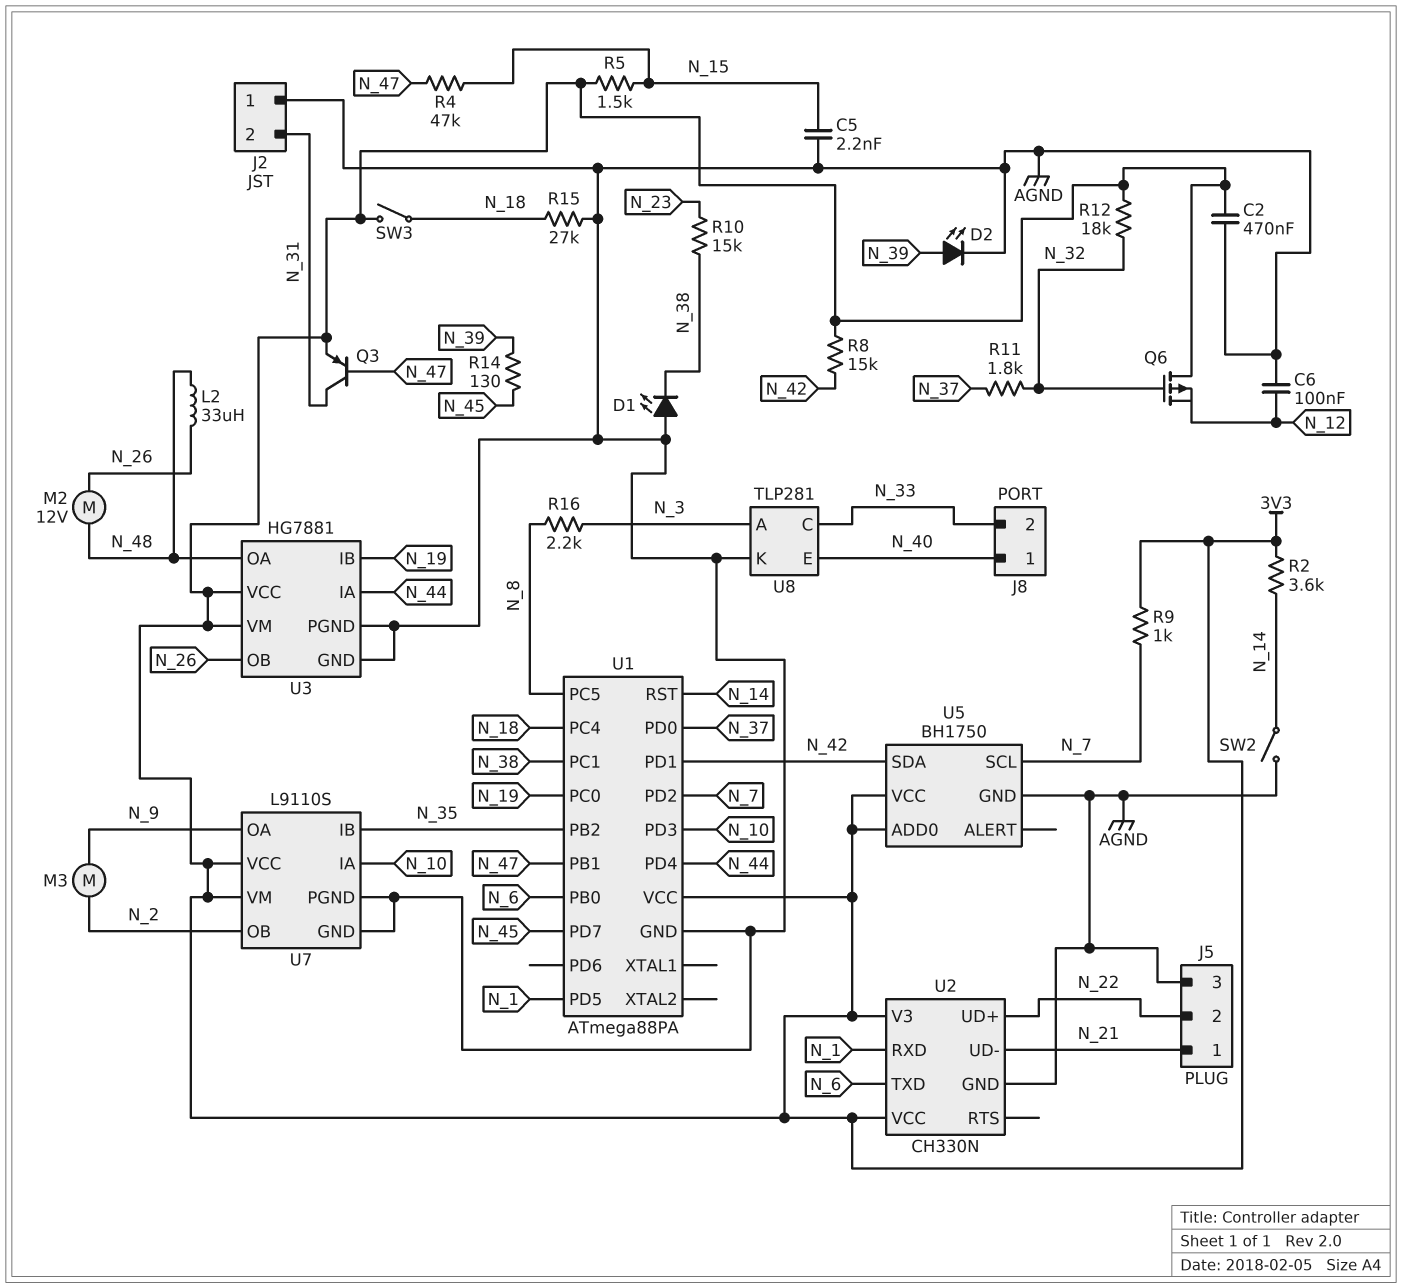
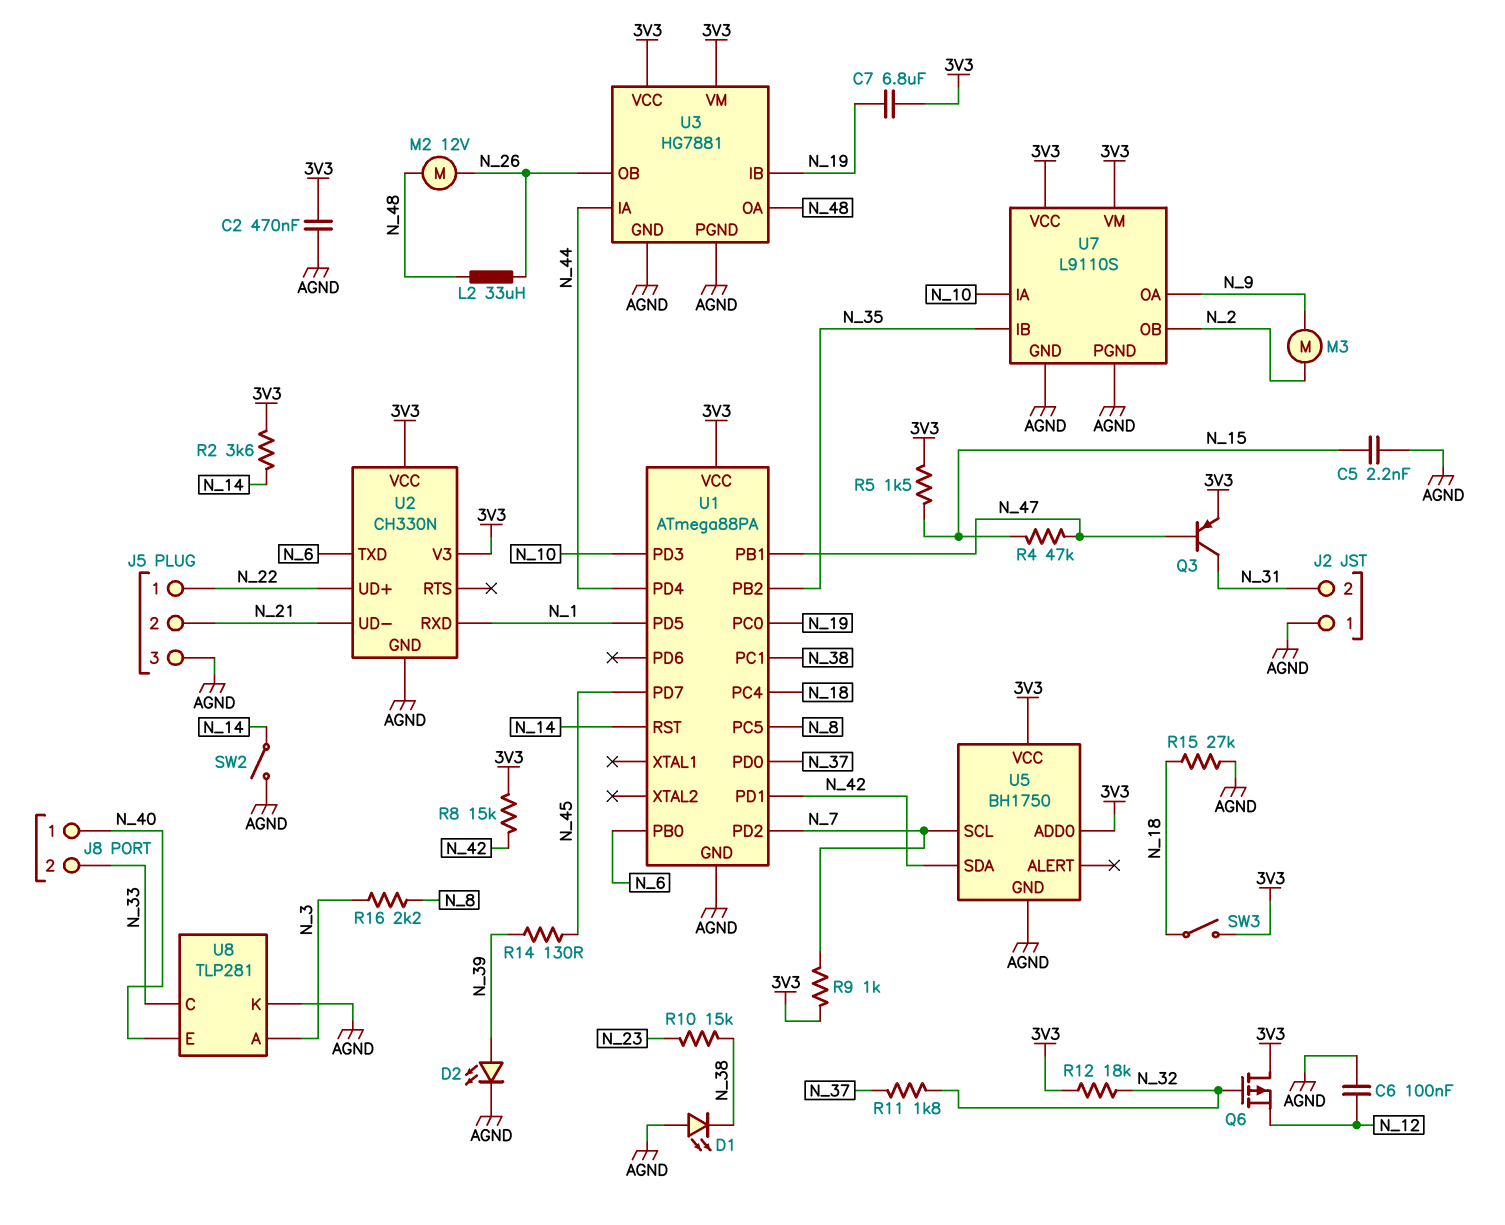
C7: none -> 6.8uF (3V3, N_19)
J5 pin 1: N_21 -> N_22
J5 pin 2: N_22 -> N_21

